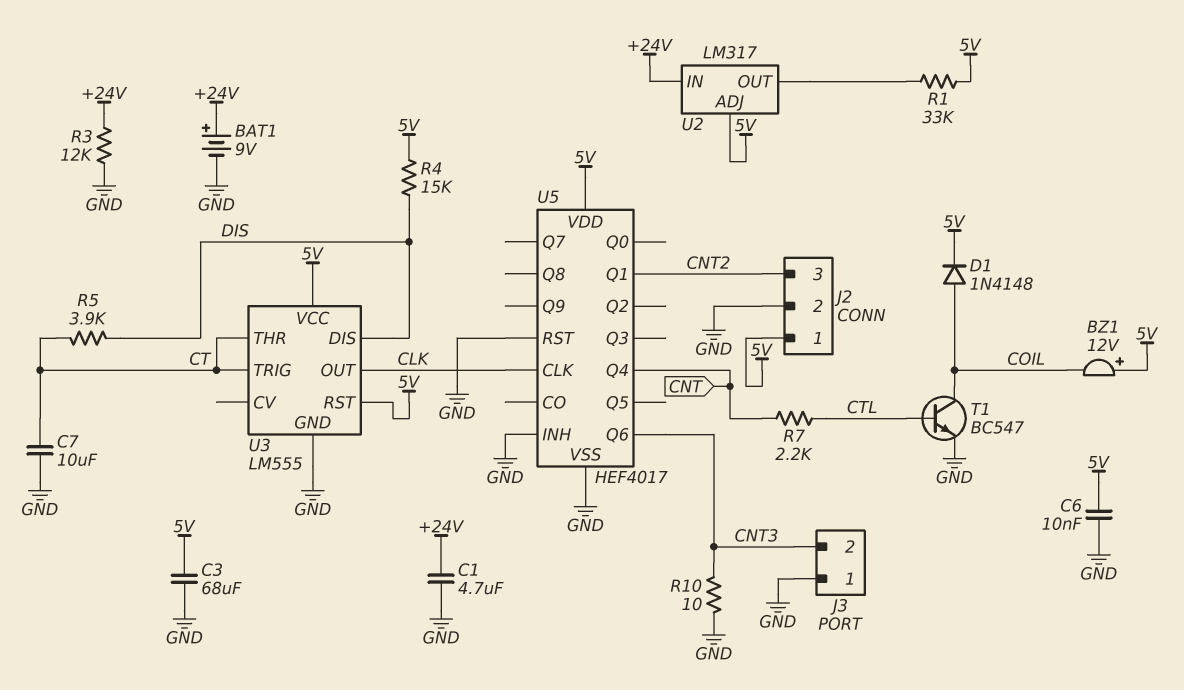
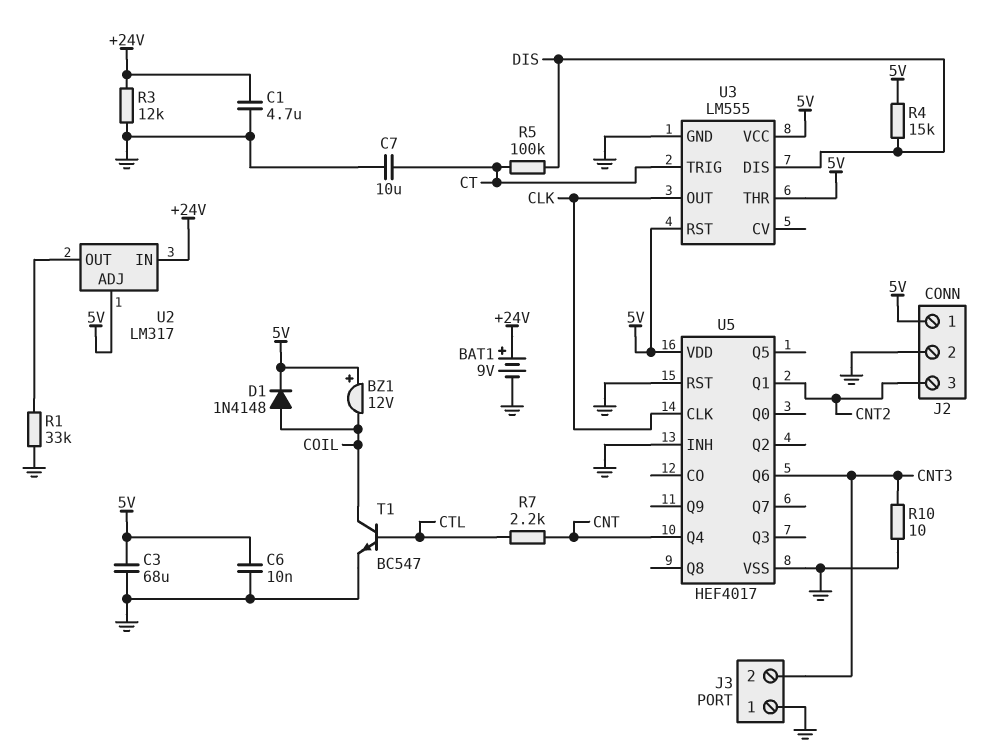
R1: 33k (5V, U2/OUT) -> 33k (GND, U2/OUT)
R5: 3.9k (CT, DIS) -> 100k (CT, DIS)
U3 pin THR: CT -> 5V

